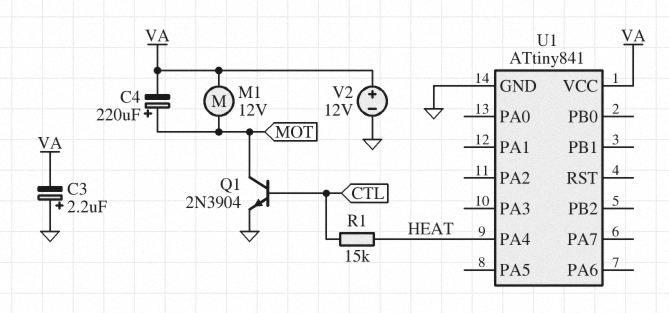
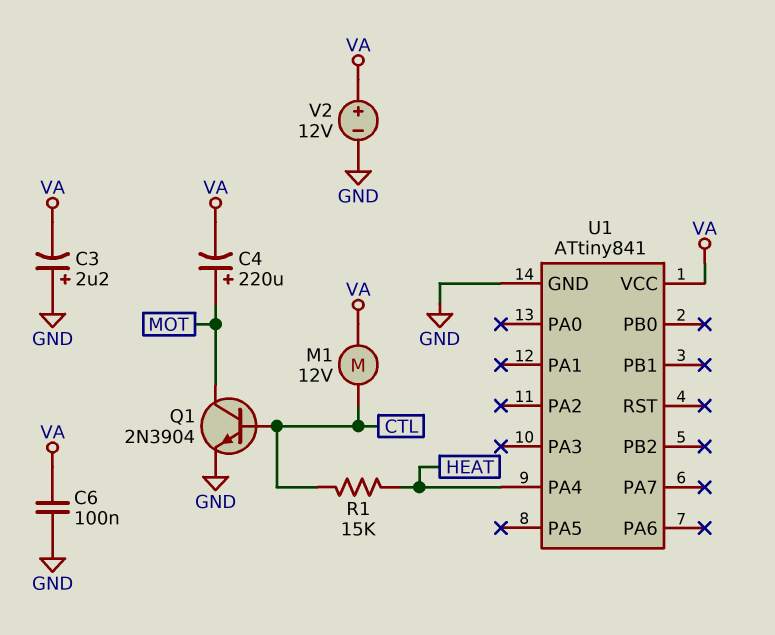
C6: none -> 100nF (GND, VA)
M1: motor 12V (MOT, VA) -> motor 12V (CTL, VA)

